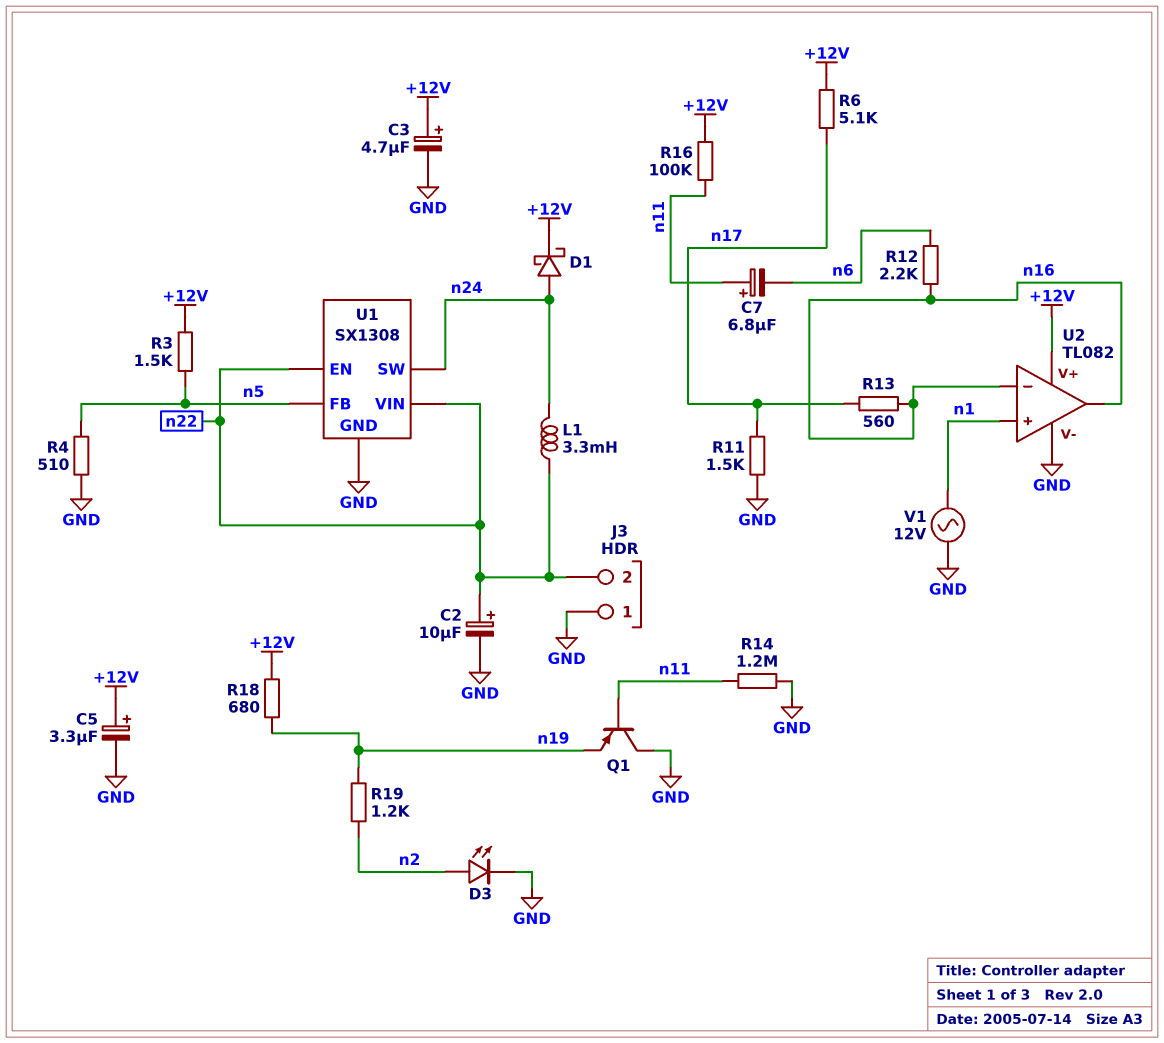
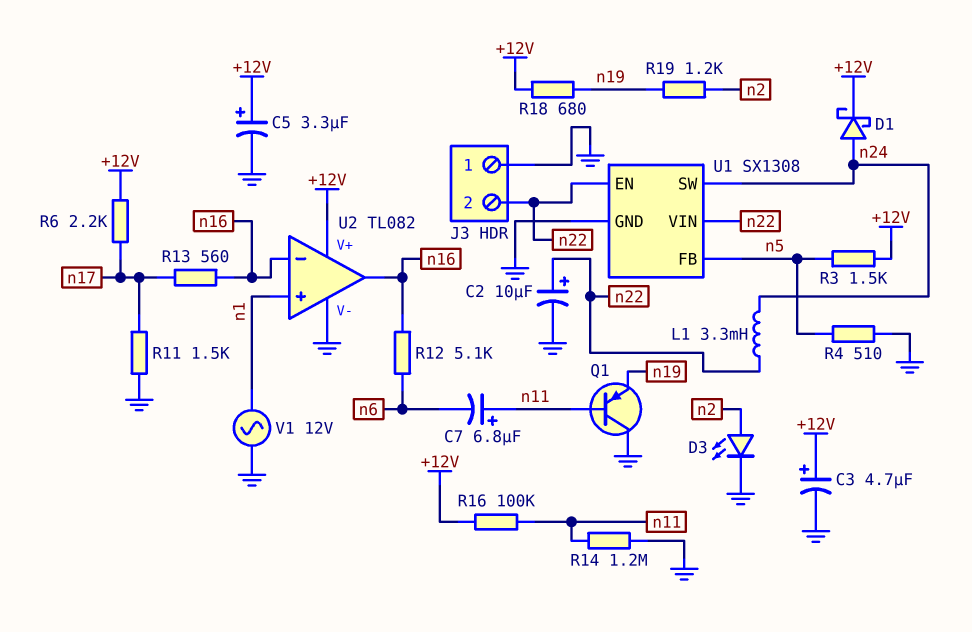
R6: 5.1k (+12V, n17) -> 2.2k (+12V, n17)
R12: 2.2k (n6, n16) -> 5.1k (n6, n16)

